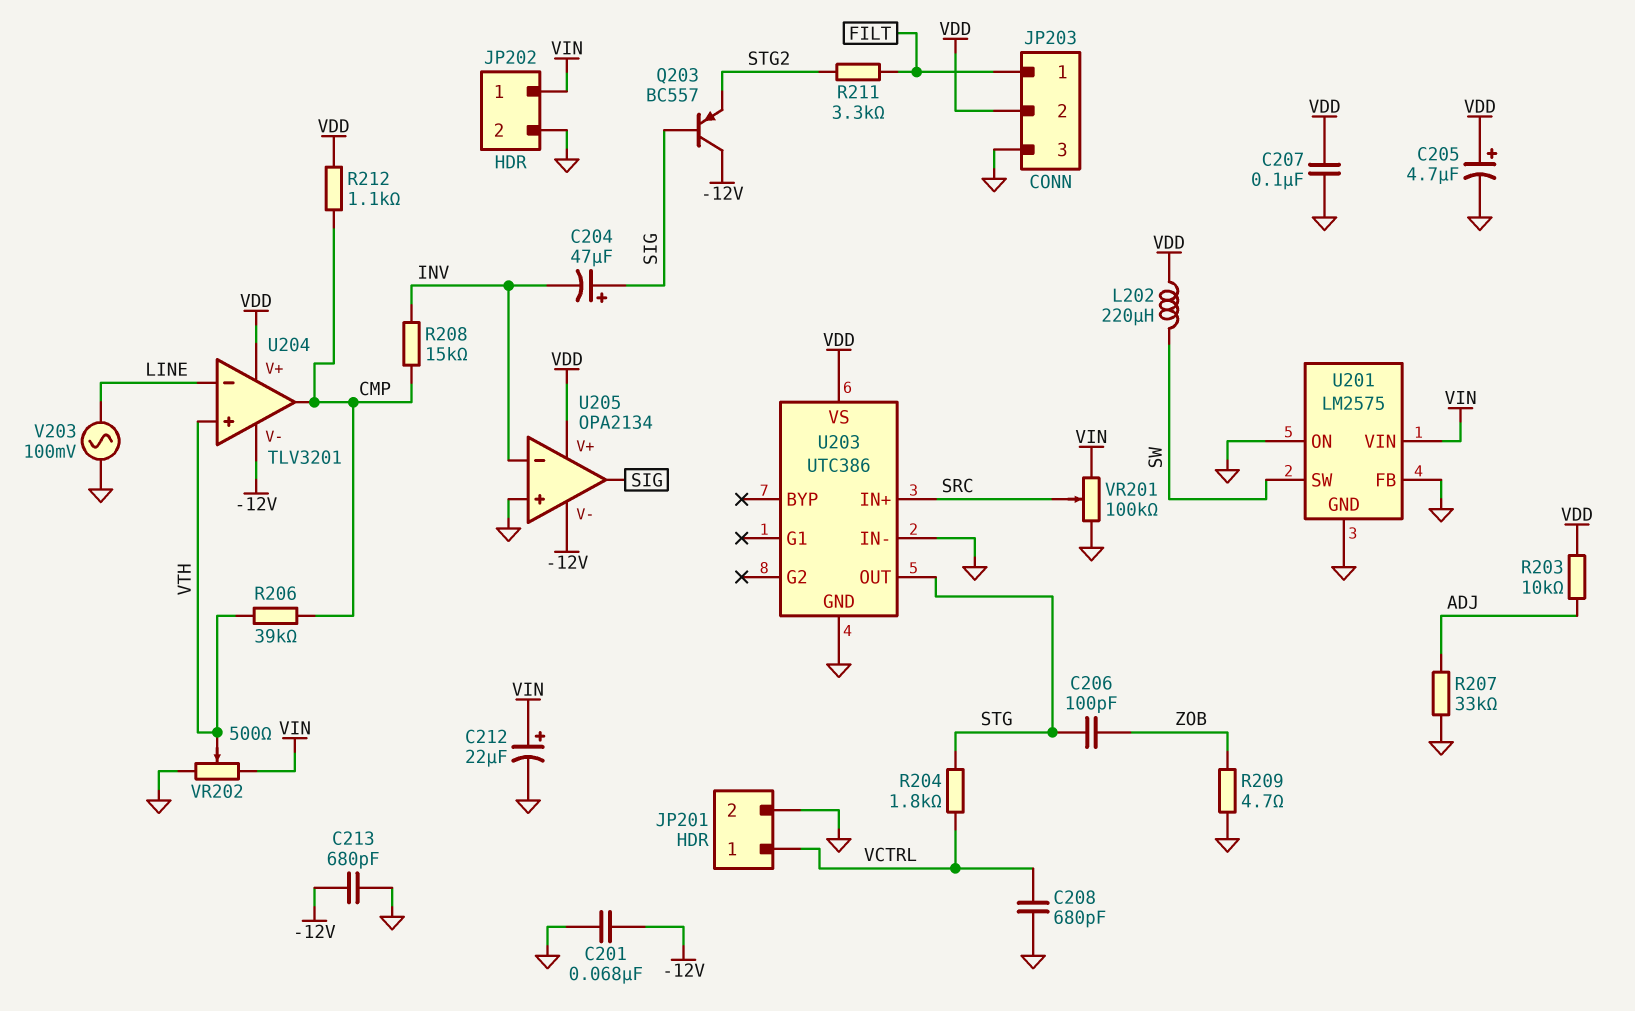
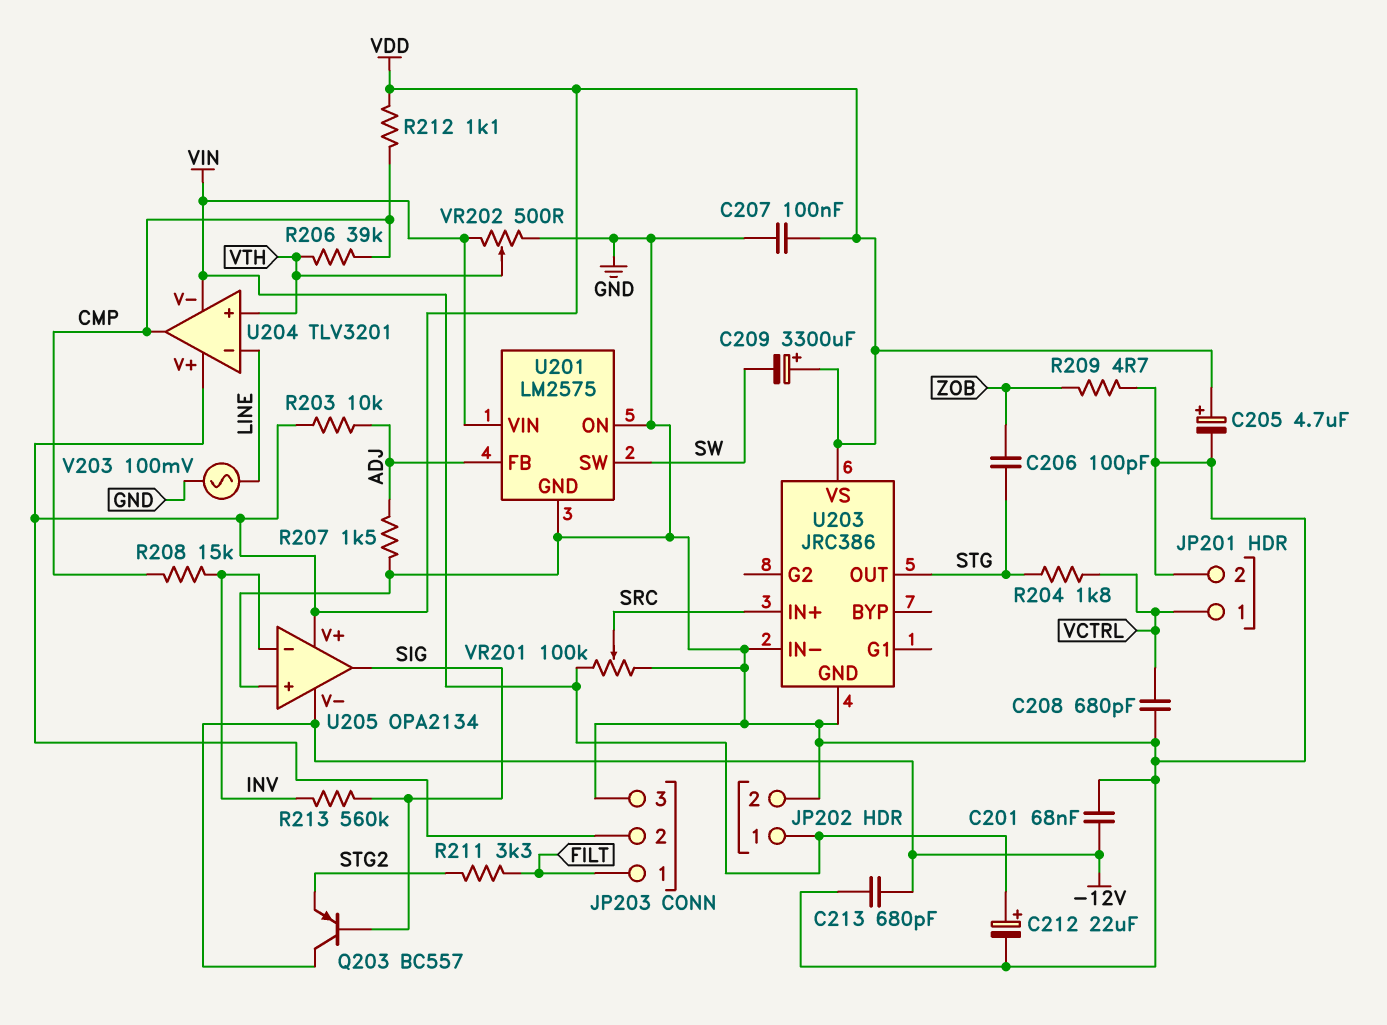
C204: 47uF (plus SIG, minus INV) -> none
C209: none -> 3300uF (plus VDD, minus SW)
L202: 220uH (SW, VDD) -> none
R207: 33k (ADJ, GND) -> 1.5k (ADJ, GND)
R213: none -> 560k (INV, SIG)
U201 pin FB: GND -> ADJ
U203: UTC386 -> JRC386
U204 pin V-: -12V -> VIN

